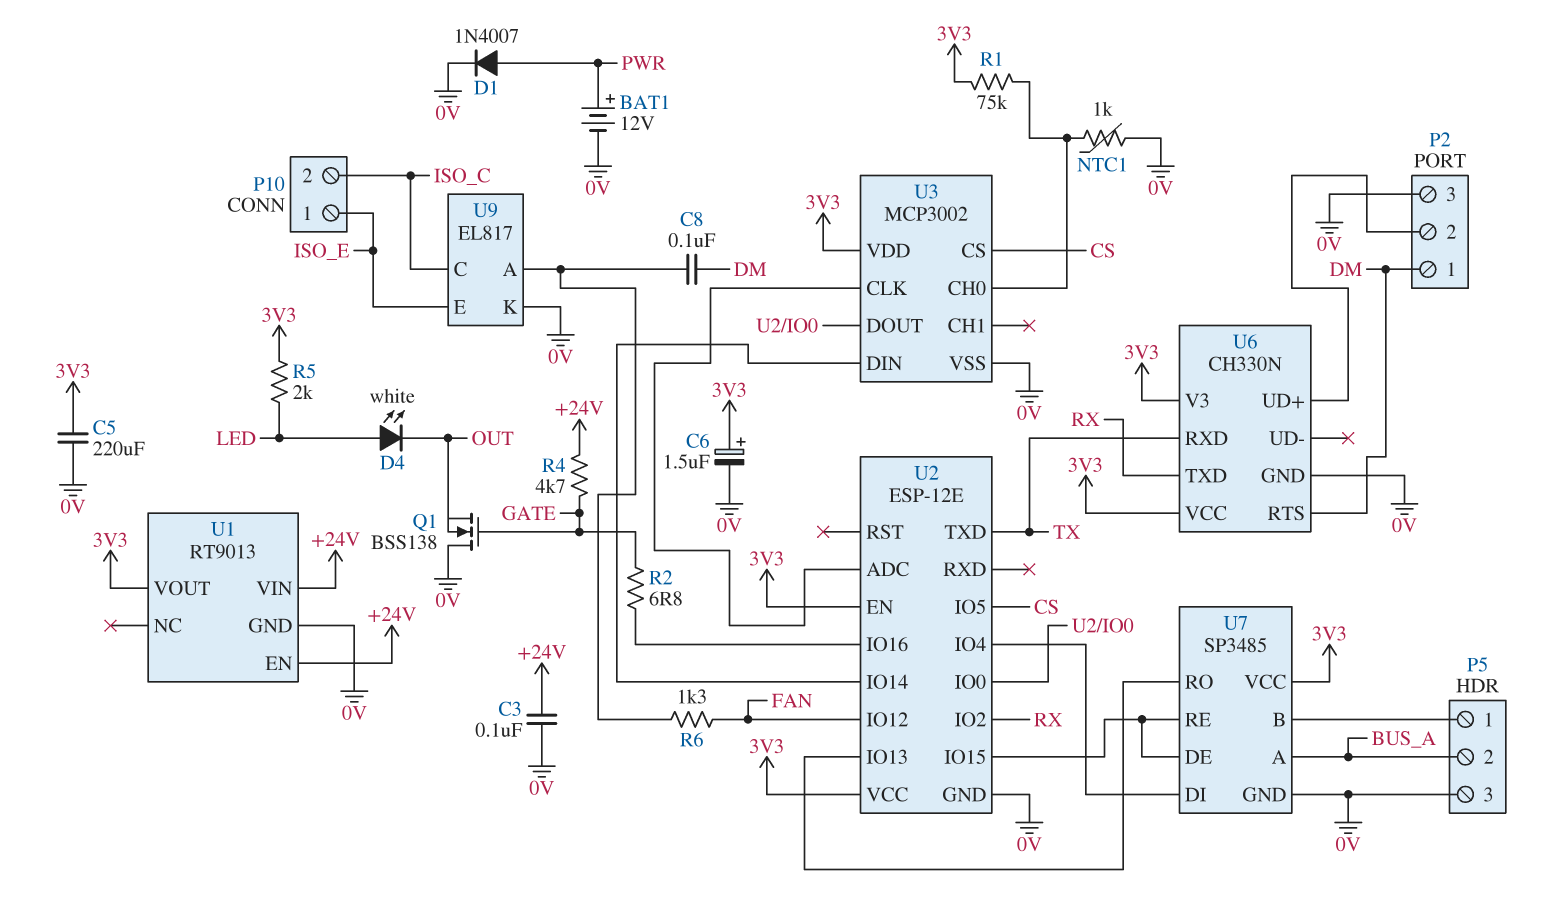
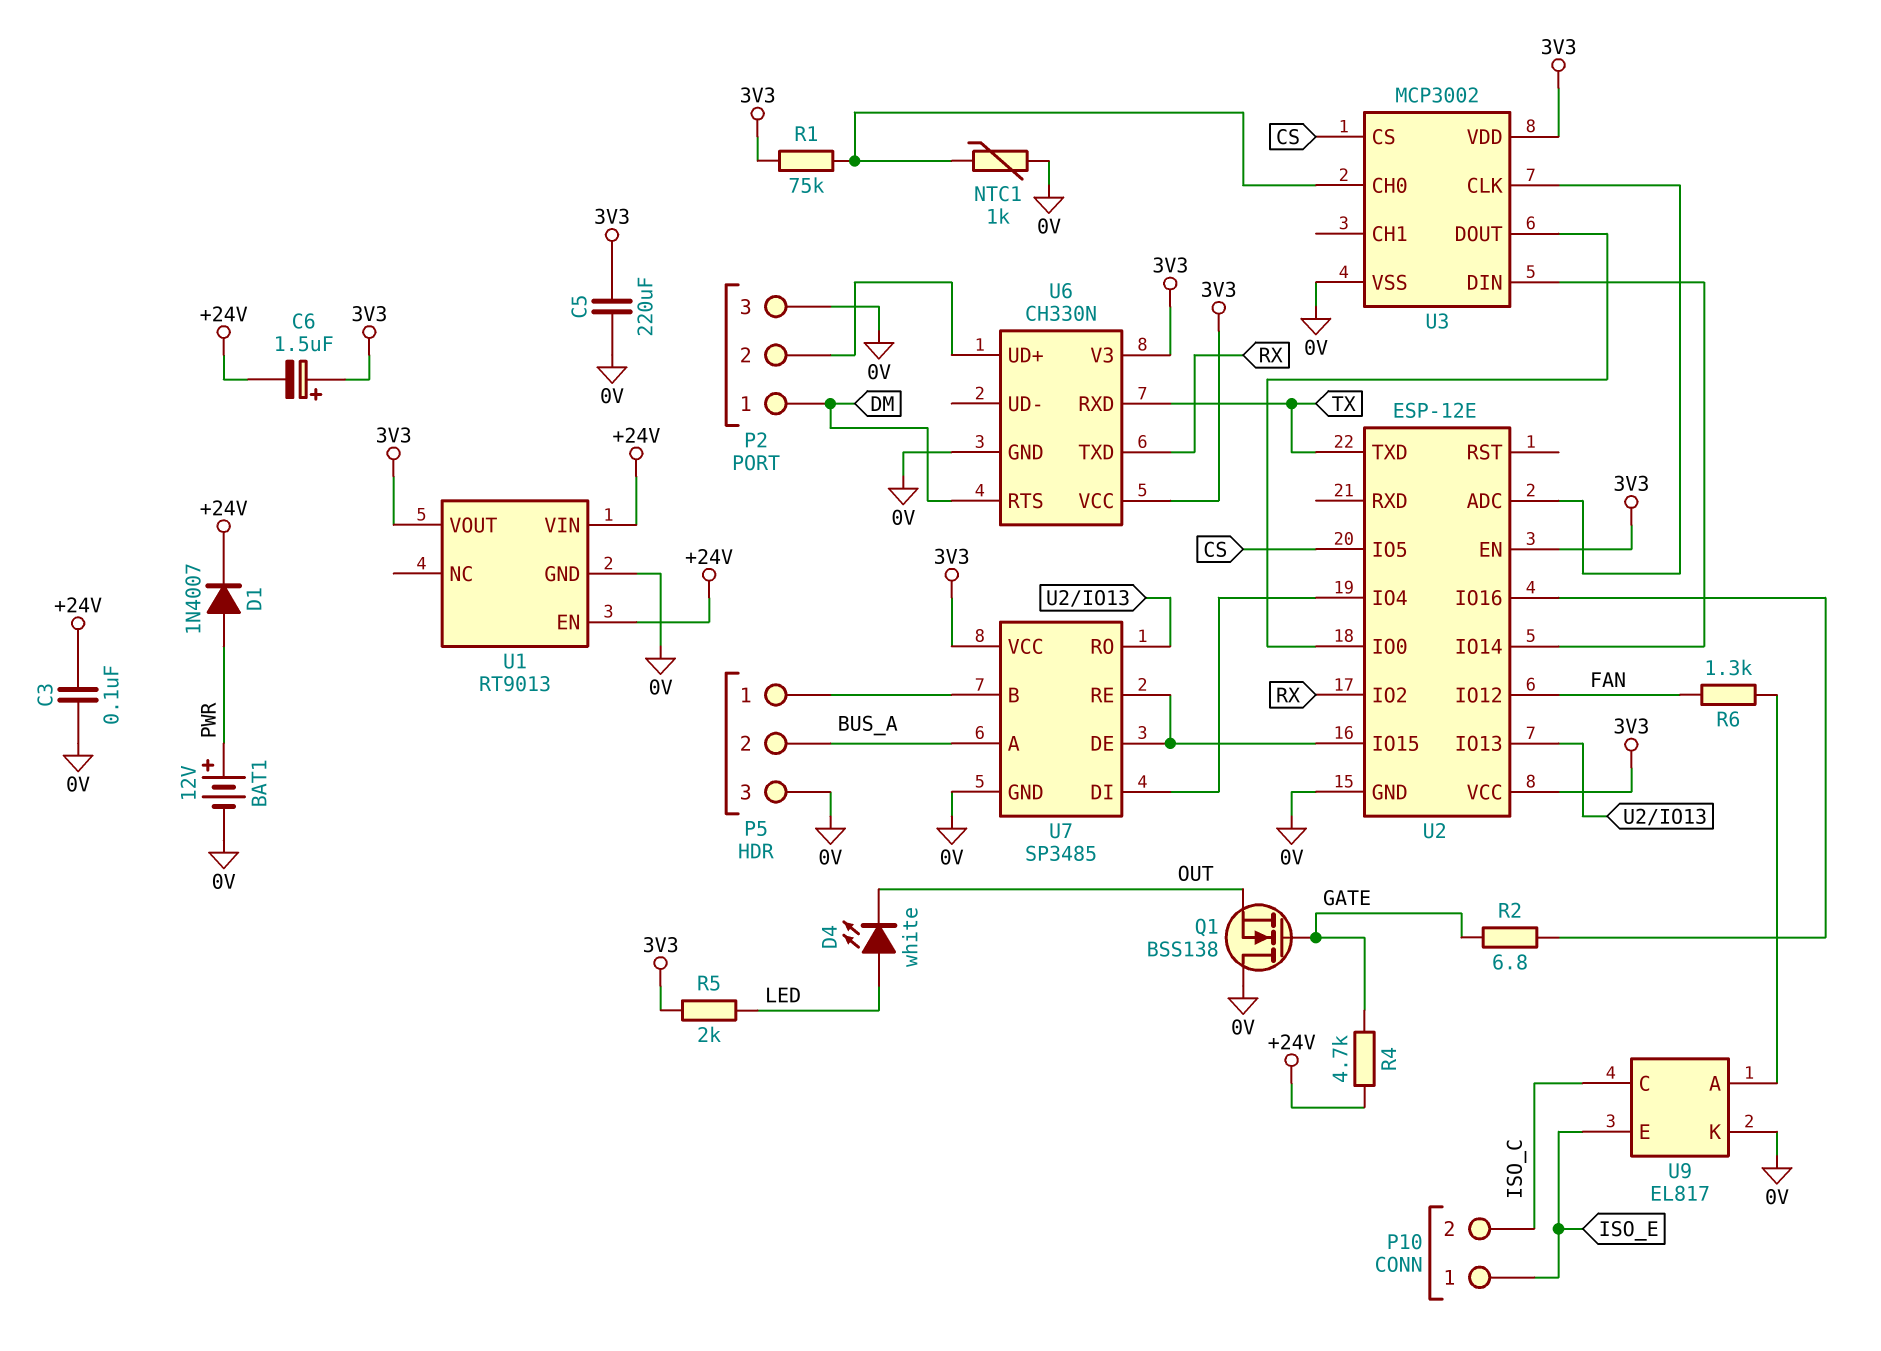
C6: 1.5uF (plus 3V3, minus 0V) -> 1.5uF (plus 3V3, minus +24V)
C8: 100nF (DM, U9/A) -> none
D1: diode 1N4007 (A PWR, K 0V) -> diode 1N4007 (A PWR, K +24V)

